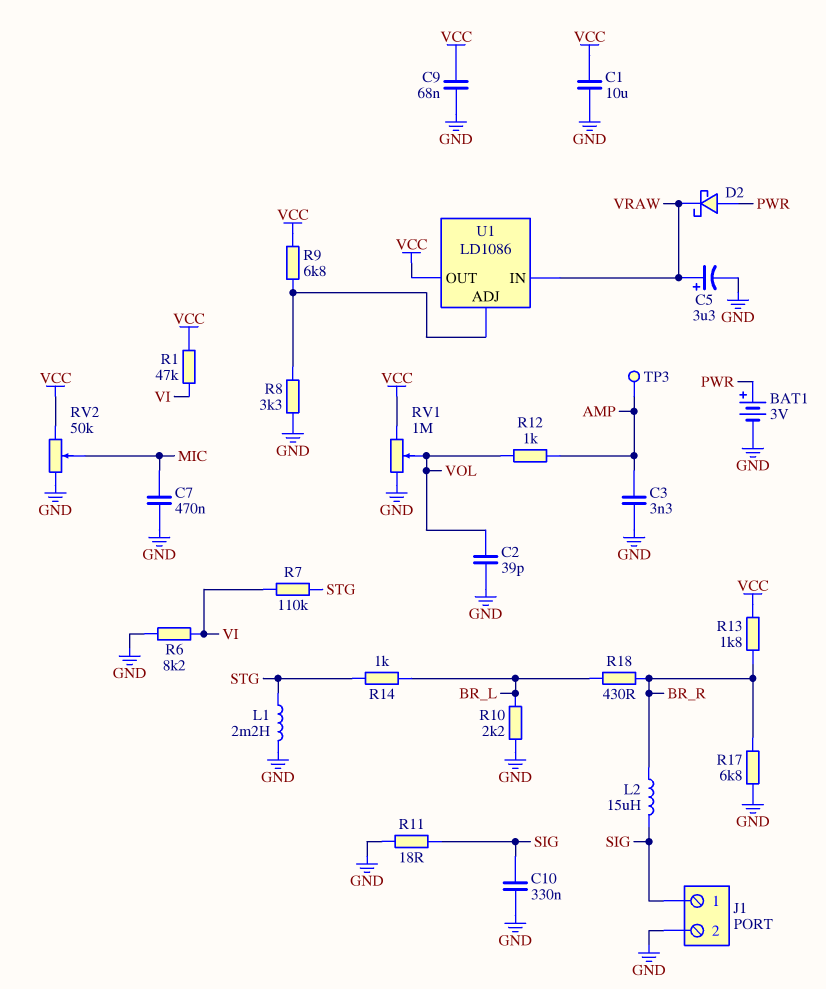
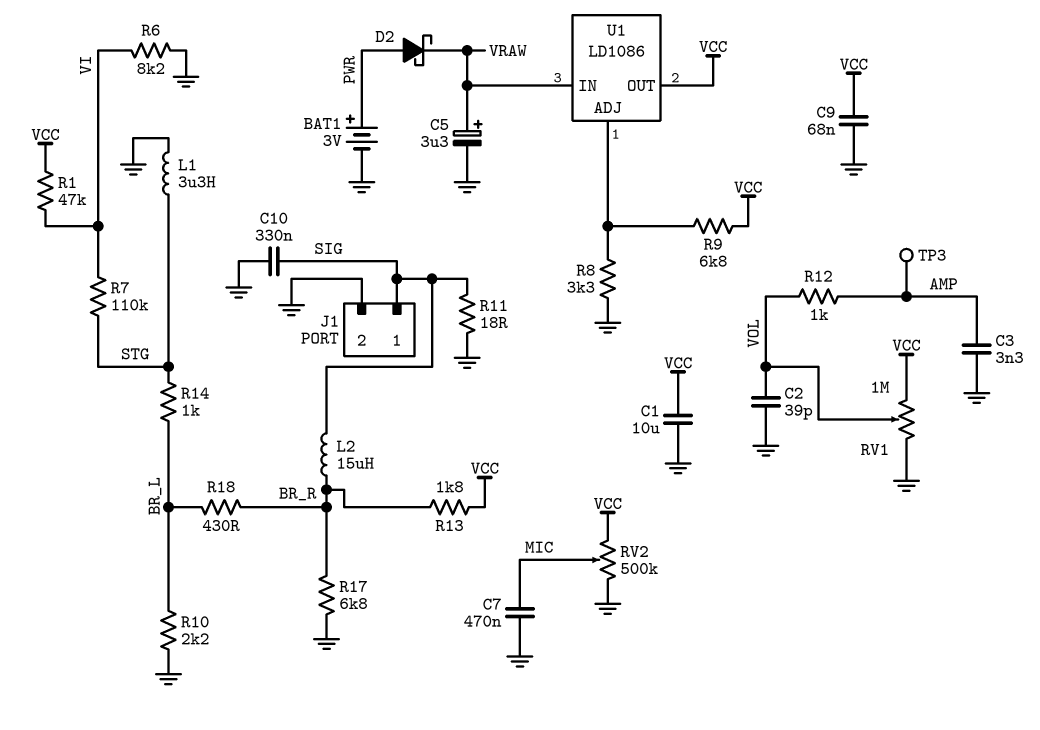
L1: 2.2mH (GND, STG) -> 3.3uH (GND, STG)
RV2: 50k (GND, VCC, wiper MIC) -> 500k (GND, VCC, wiper MIC)

